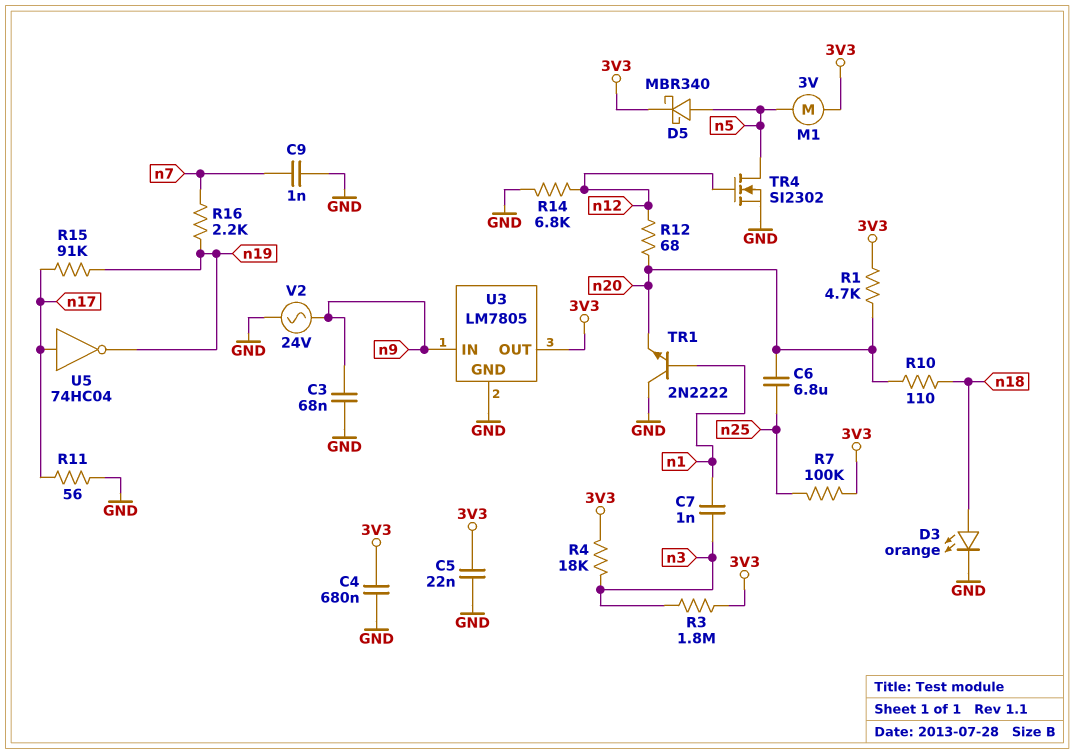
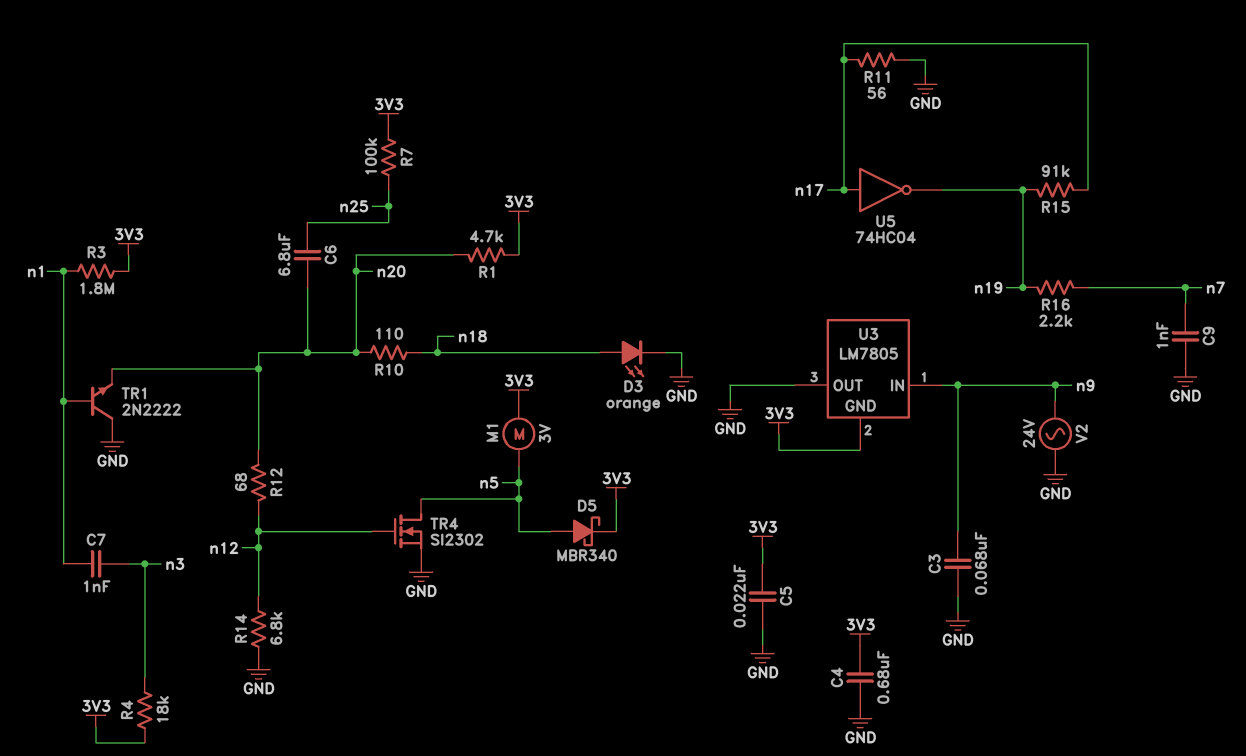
R3: 1.8M (3V3, n3) -> 1.8M (3V3, n1)
U3 pin GND: GND -> 3V3
U3 pin OUT: 3V3 -> GND

